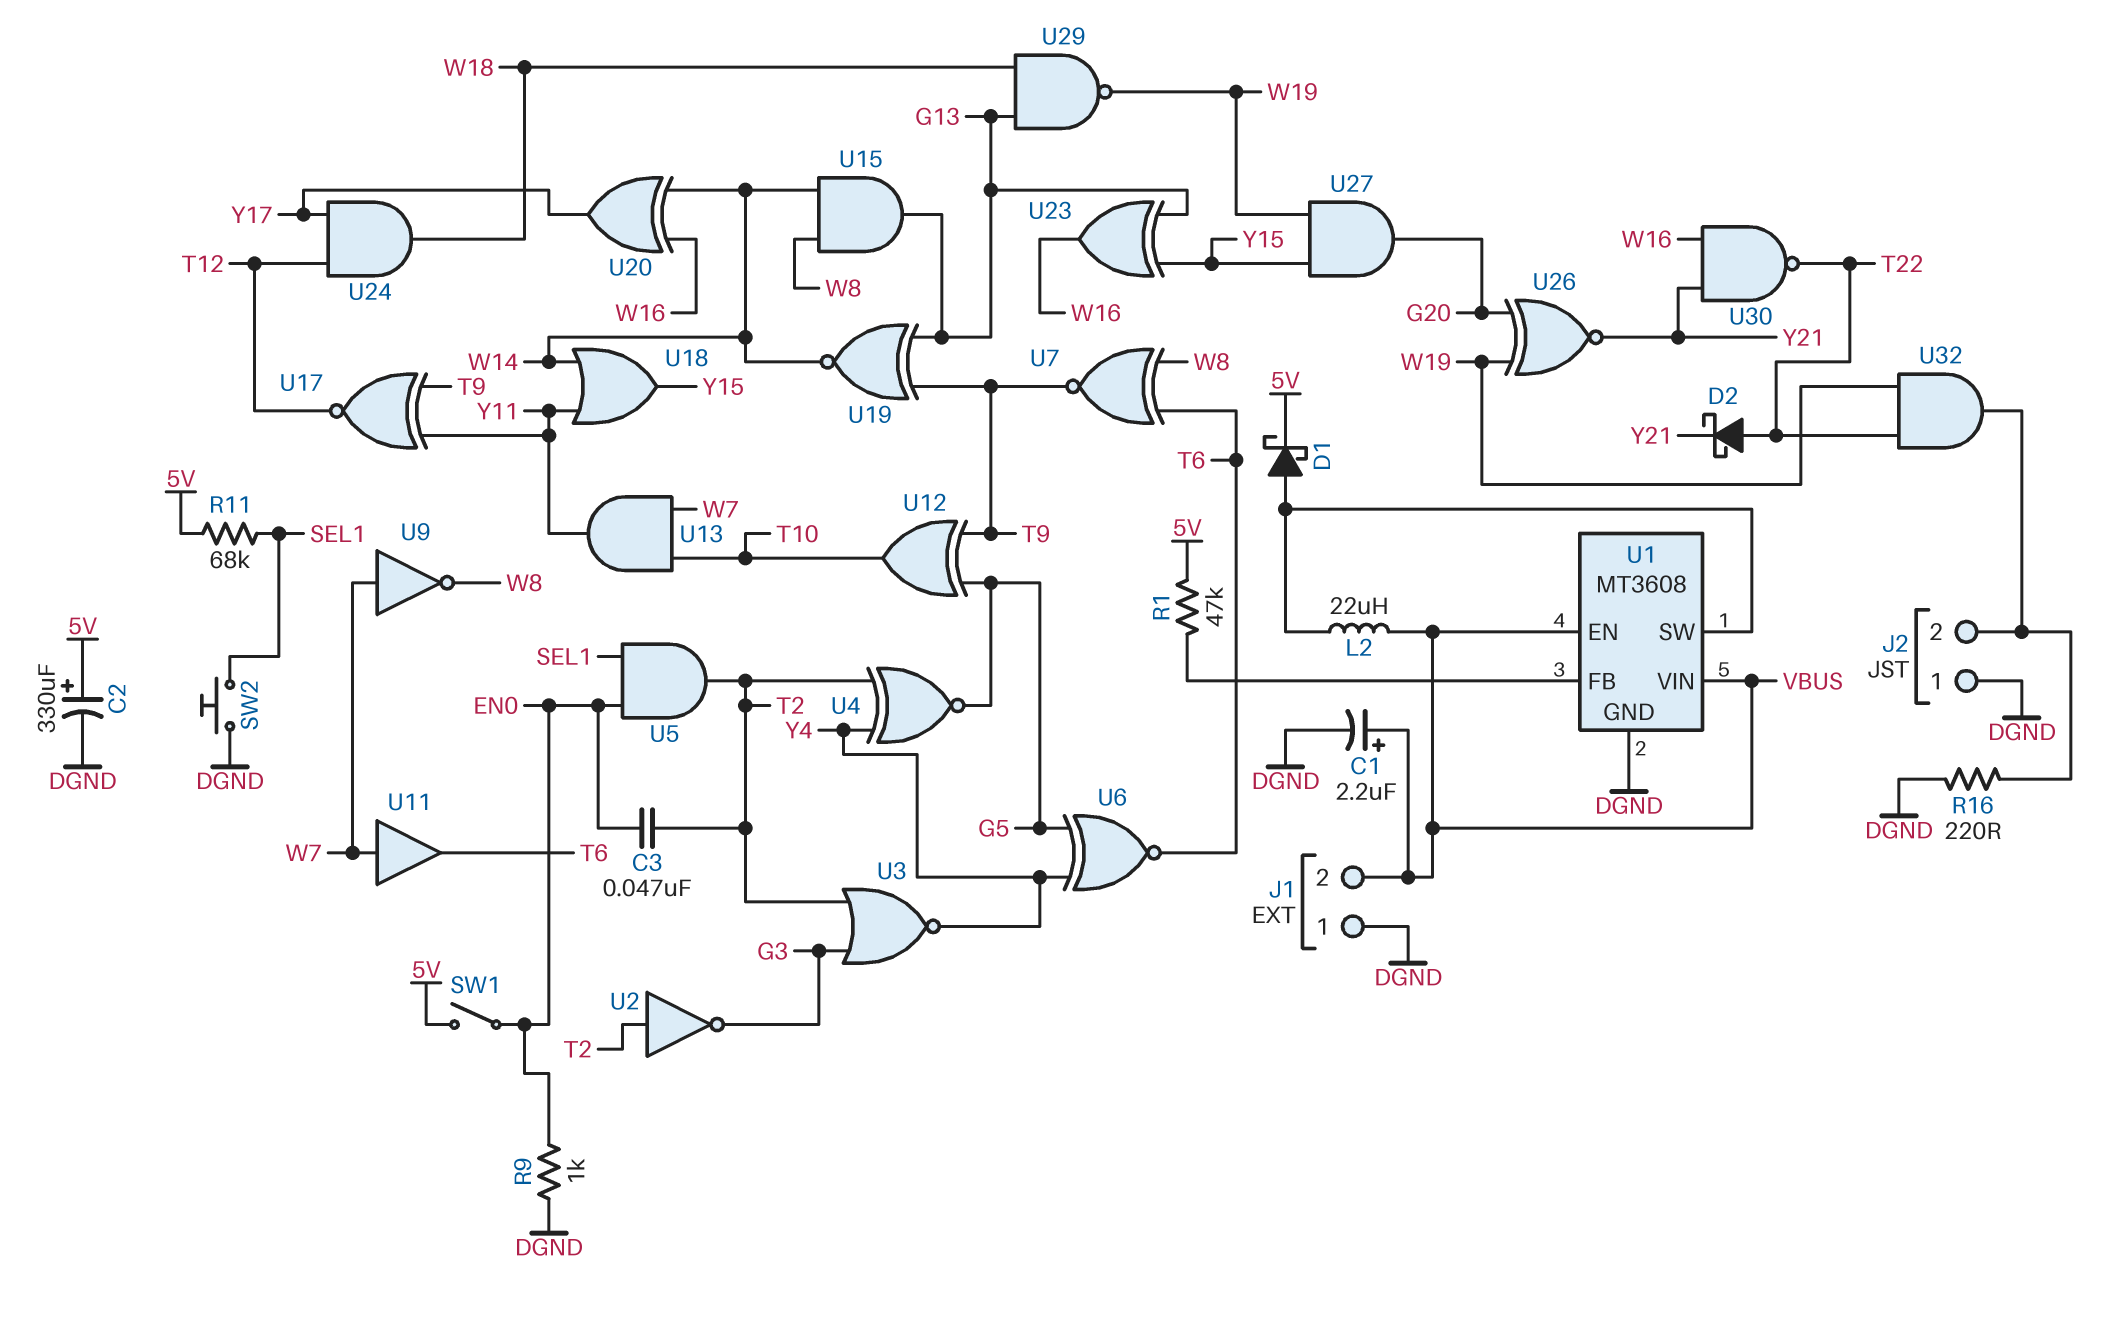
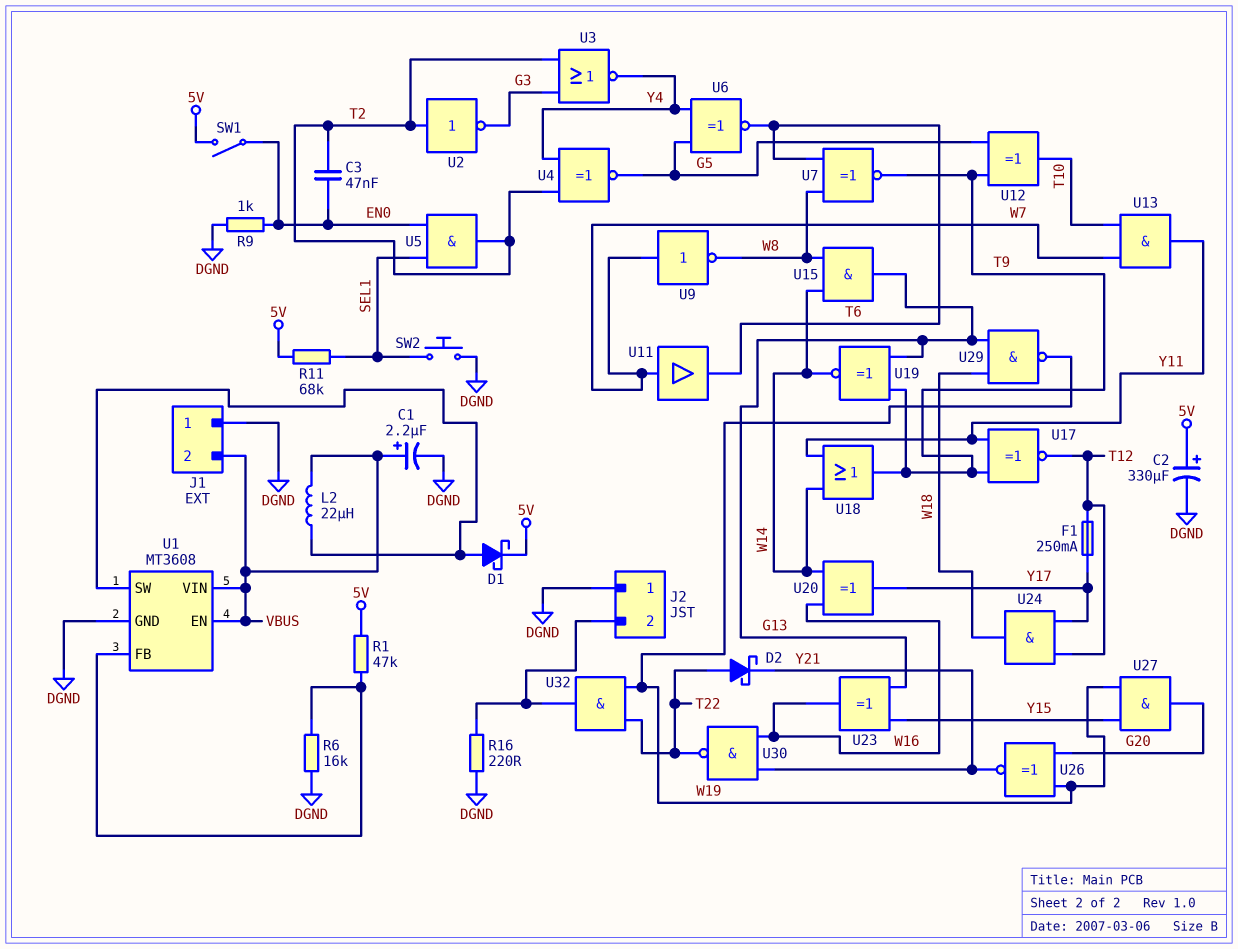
F1: none -> 250mA (T12, Y17)
R6: none -> 16k (DGND, U1/FB)
U18: OR (in W14, in Y11, out Y15) -> OR (in W14, in Y11, out T9)

